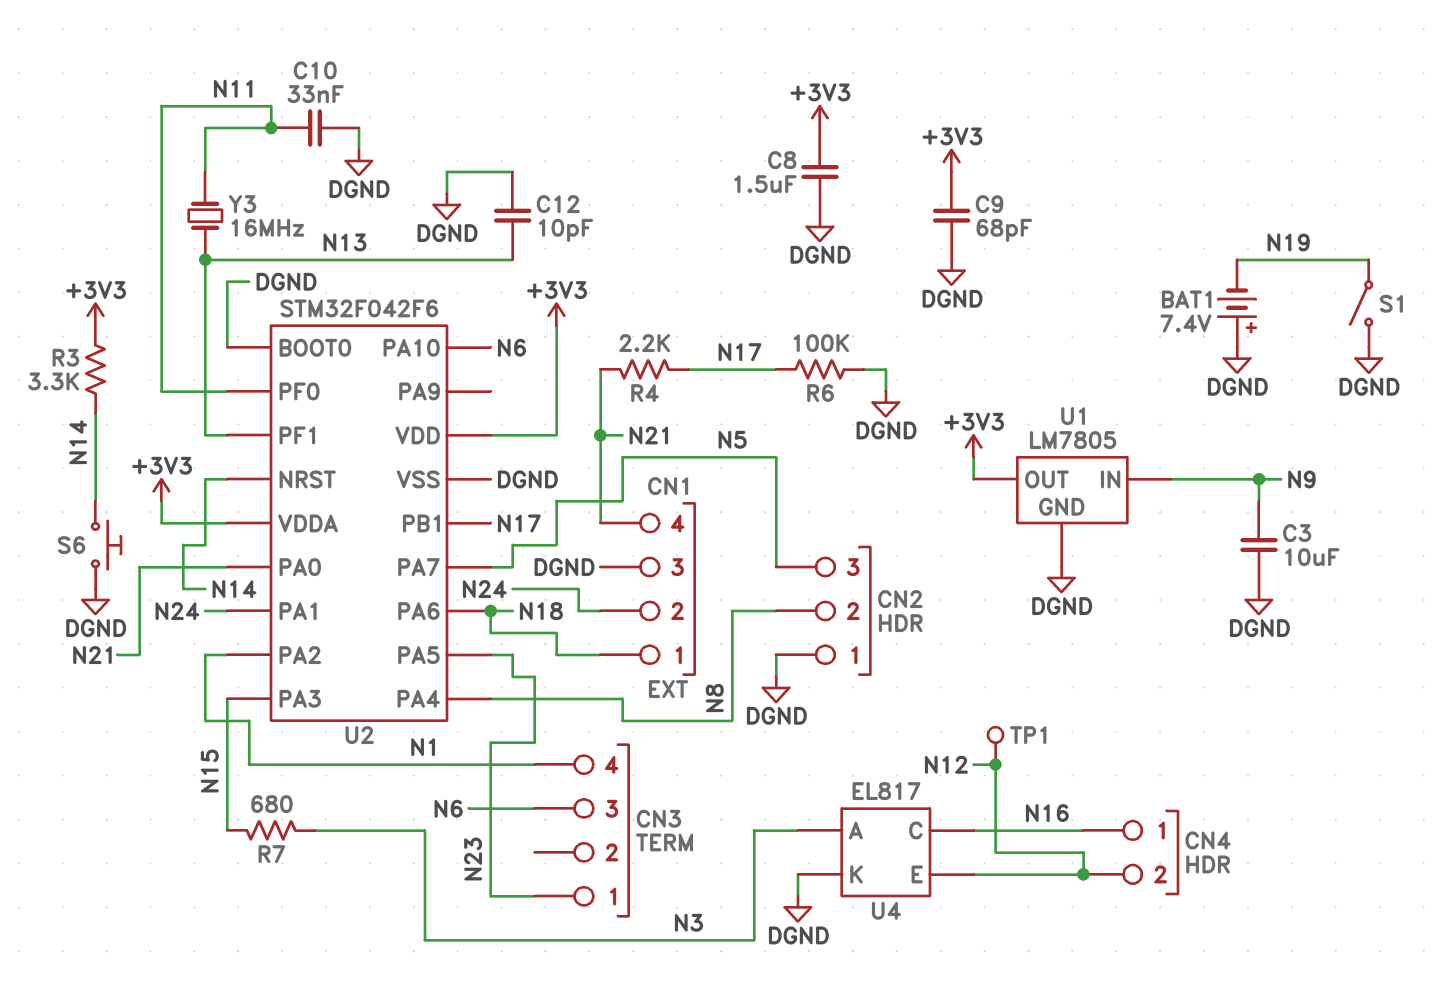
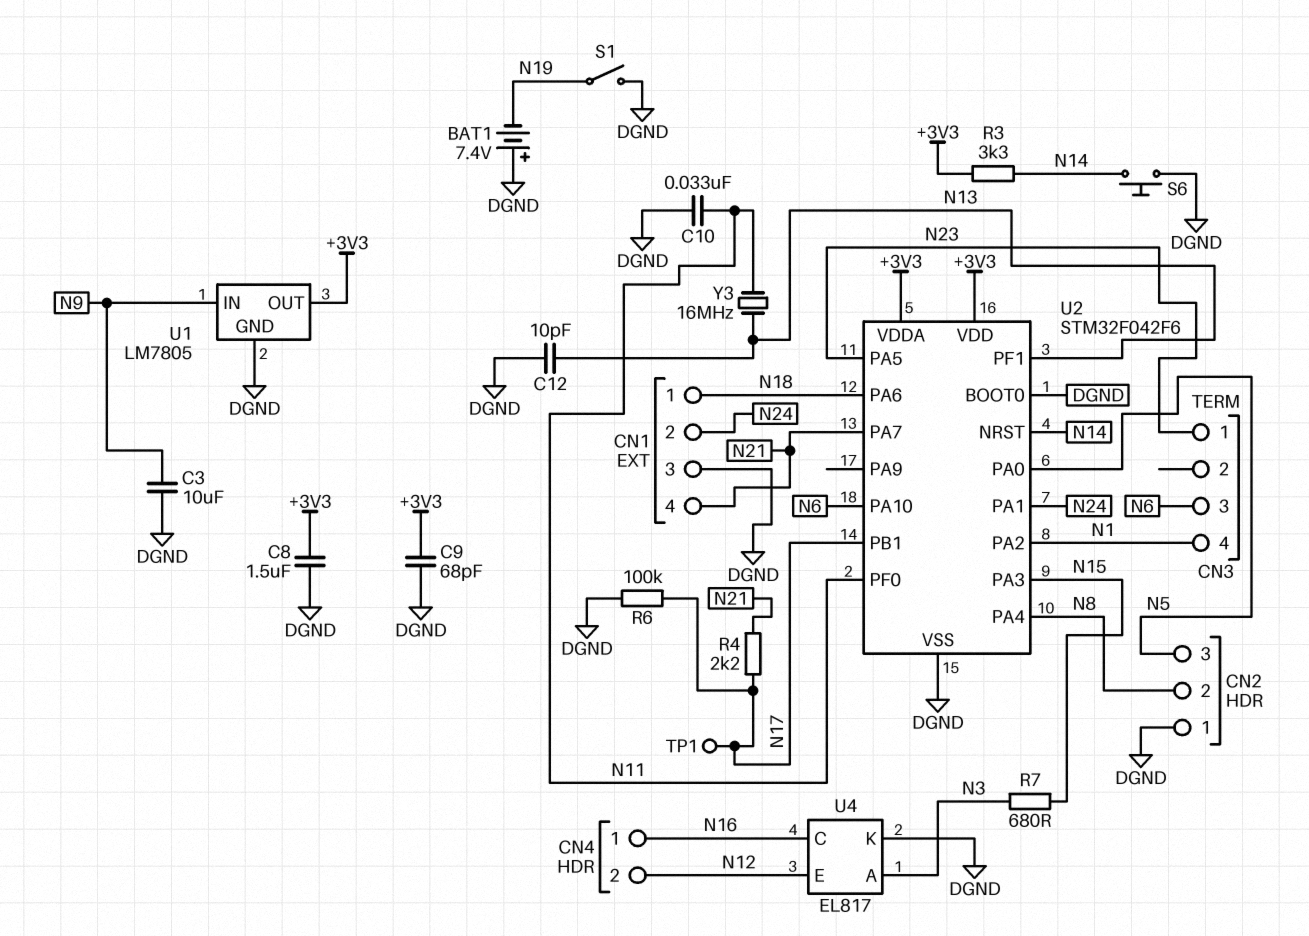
TP1: test point (N12) -> test point (N17)
U2 pin PA0: N21 -> N5
U2 pin PA7: N5 -> N21

